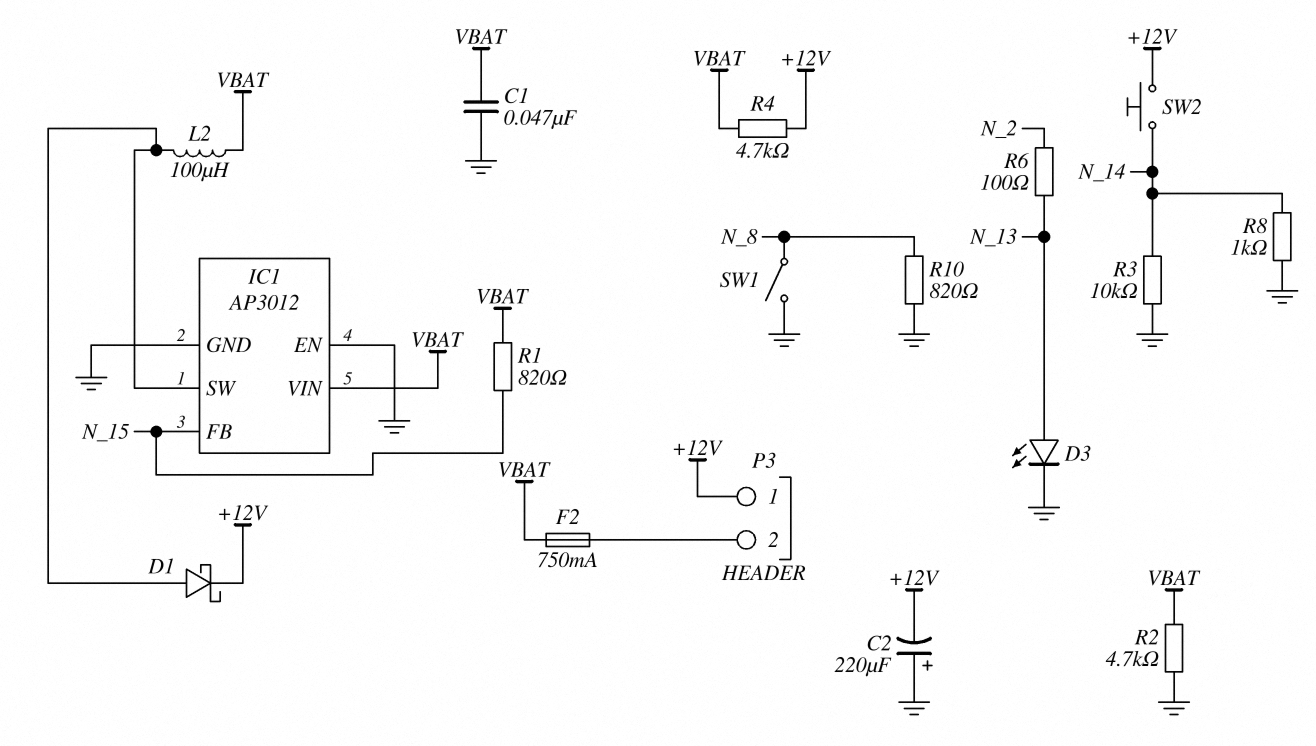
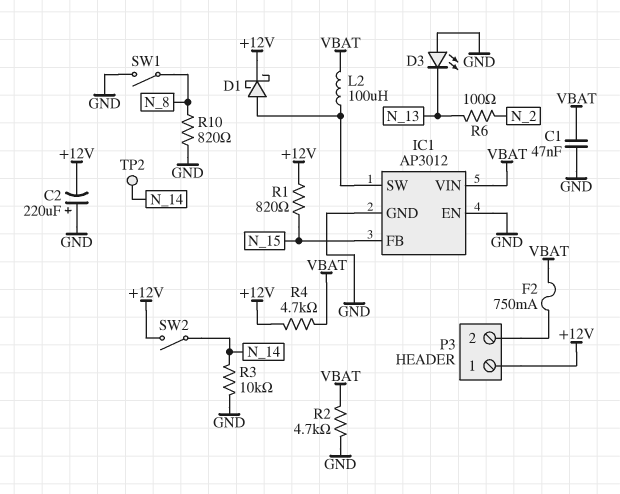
D3: LED (A N_13, K GND) -> LED (A GND, K N_13)
R1: 820 (N_15, VBAT) -> 820 (+12V, N_15)
R8: 1k (GND, N_14) -> none
SW2: button (+12V, N_14) -> switch (+12V, N_14)
TP2: none -> test point (N_14)

